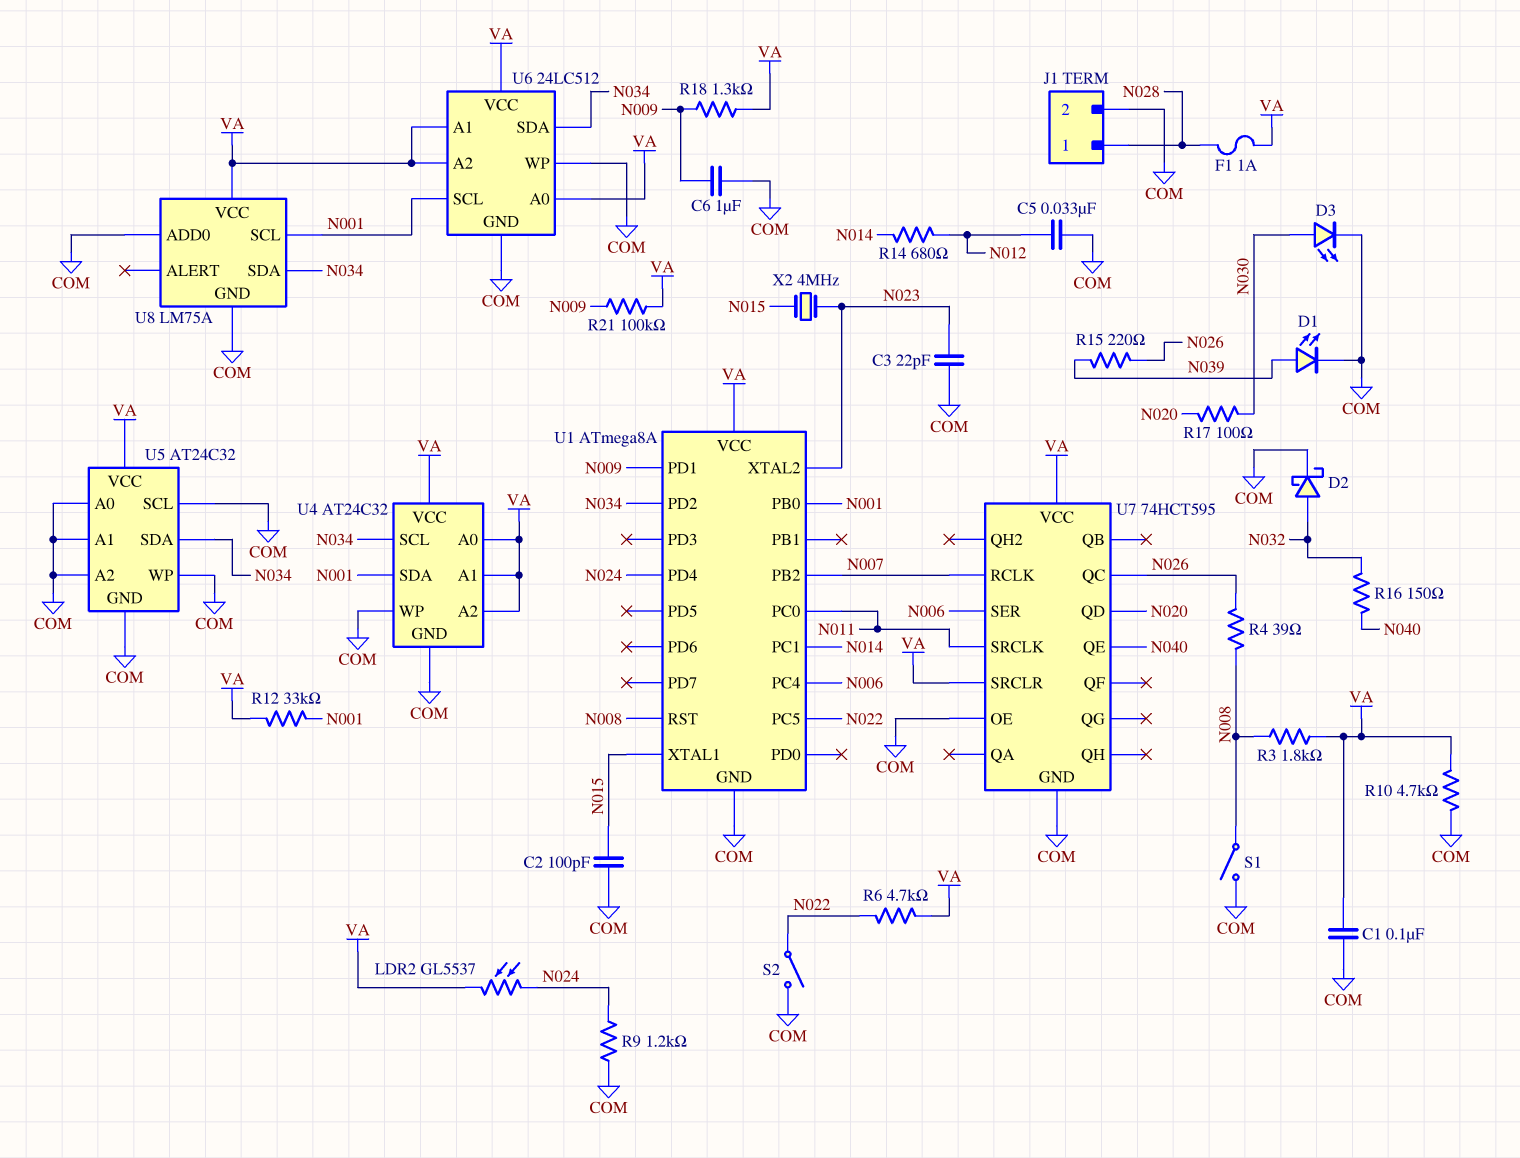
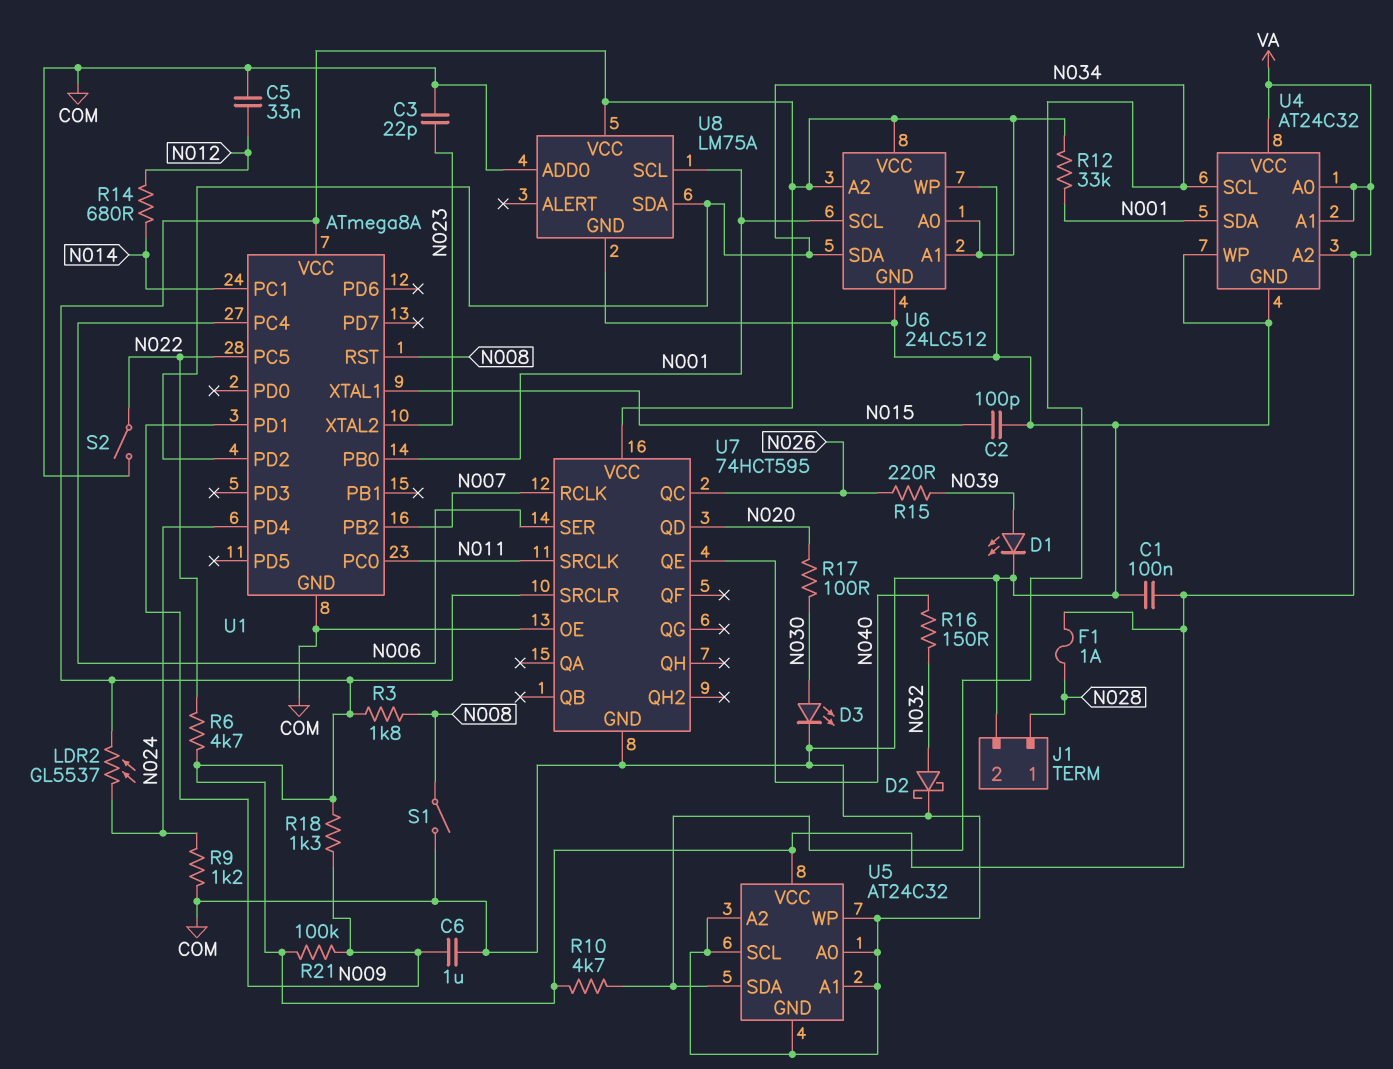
R4: 39 (N008, N026) -> none
R10: 4.7k (COM, VA) -> 4.7k (N034, VA)
X2: 4MHz (N015, N023) -> none

